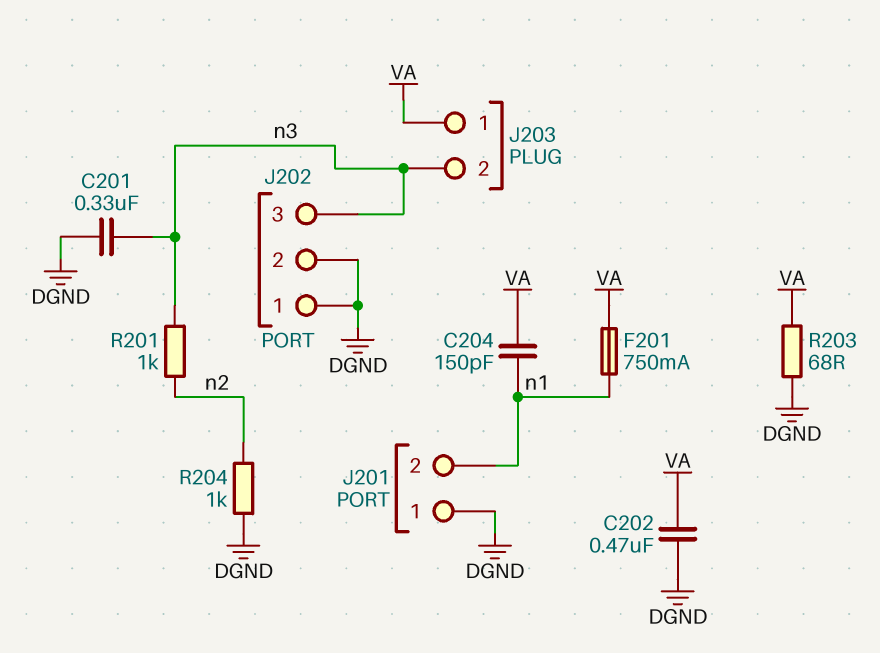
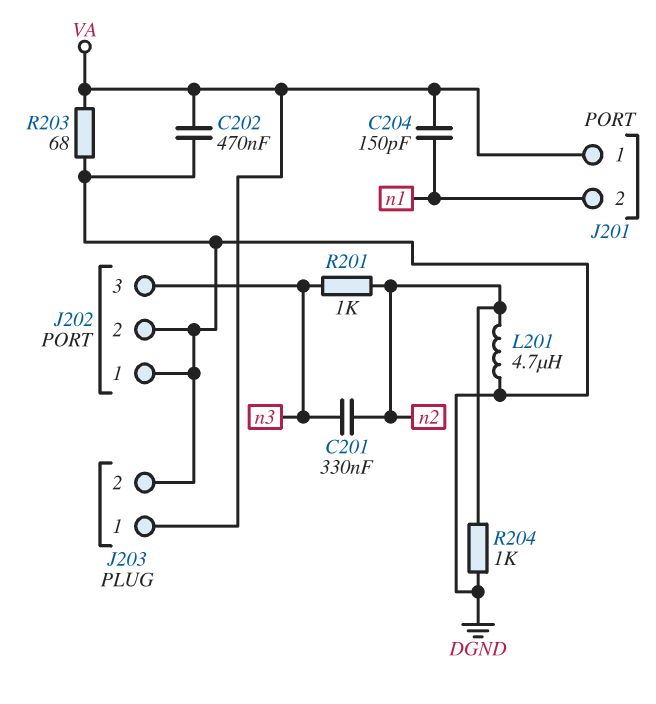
C201: 330nF (DGND, n3) -> 330nF (n2, n3)
F201: 750mA (VA, n1) -> none
J201 pin 1: DGND -> VA
J203 pin 2: n3 -> DGND
L201: none -> 4.7uH (DGND, n2)

